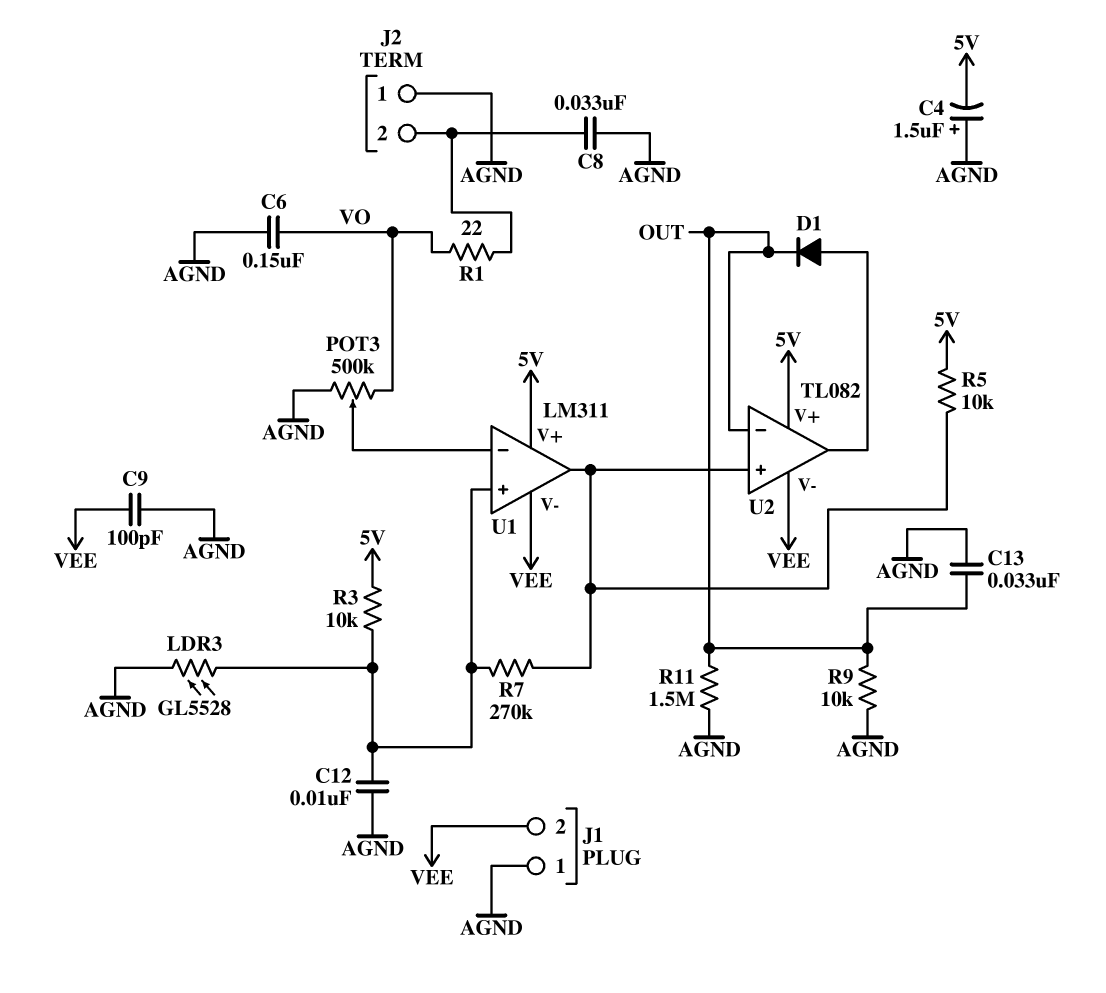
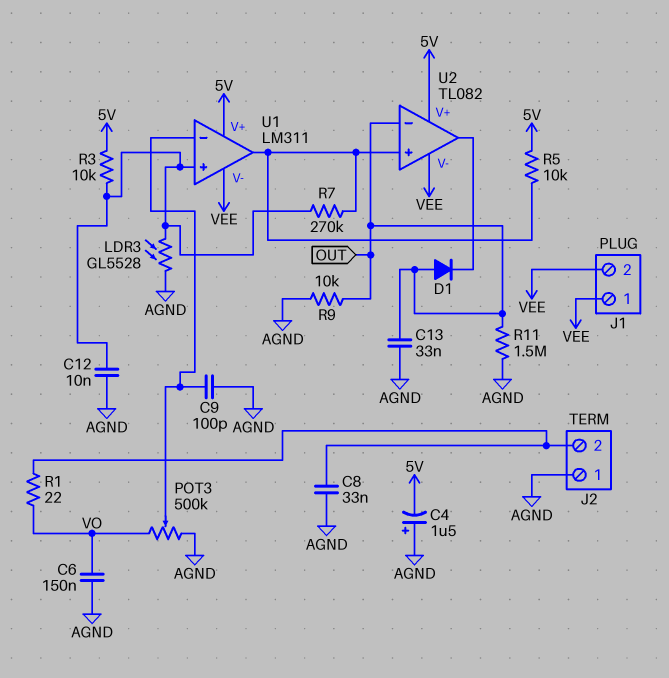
C9: 100pF (AGND, VEE) -> 100pF (AGND, U1/in-)
D1: diode (A U2/out, K OUT) -> diode (A OUT, K U2/out)
J1 pin 1: AGND -> VEE

